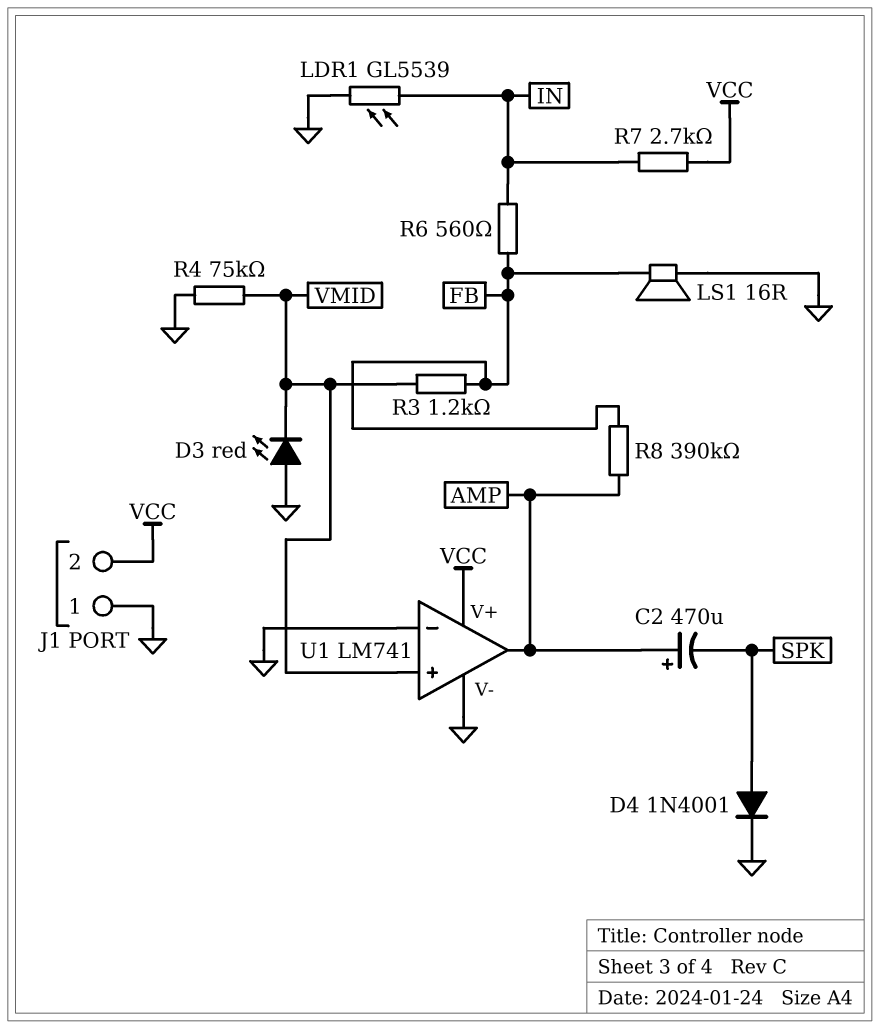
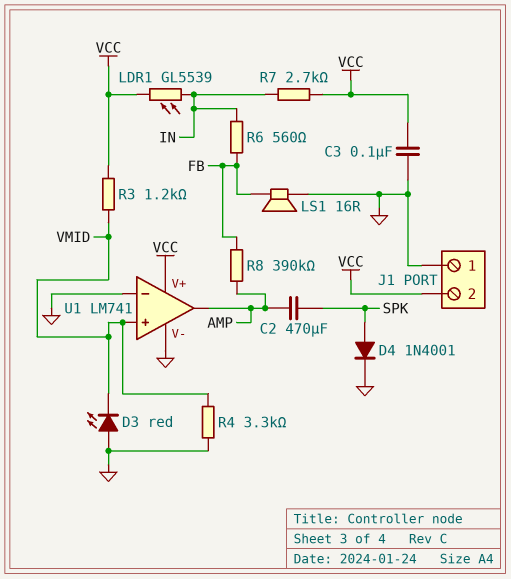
C2: 470uF (plus AMP, minus SPK) -> 470uF (AMP, SPK)
C3: none -> 100nF (GND, VCC)
LDR1: GL5539 (GND, IN) -> GL5539 (IN, VCC)
R3: 1.2k (FB, VMID) -> 1.2k (VCC, VMID)
R4: 75k (GND, VMID) -> 3.3k (GND, VMID)

